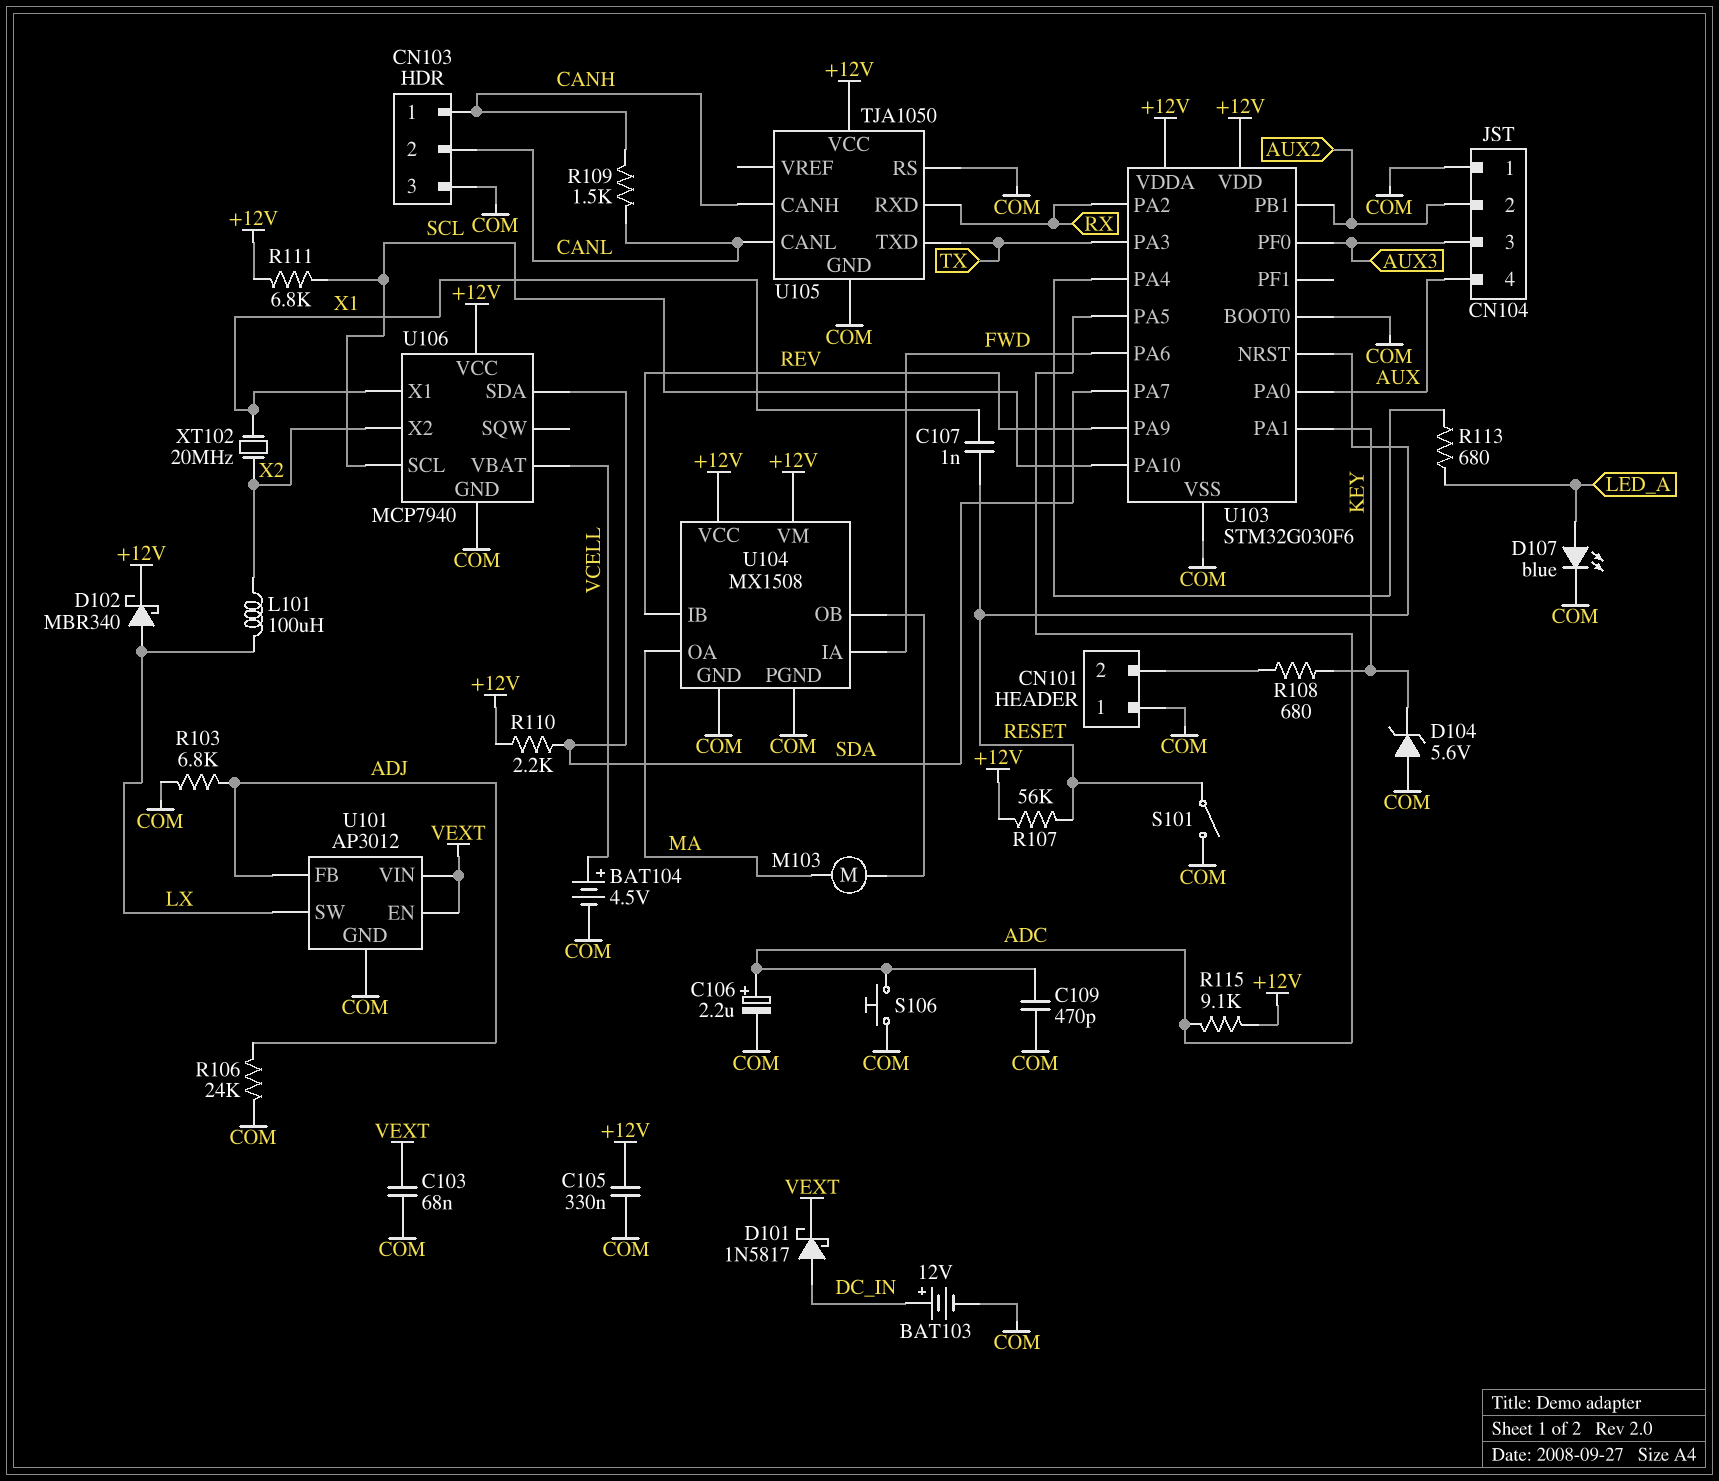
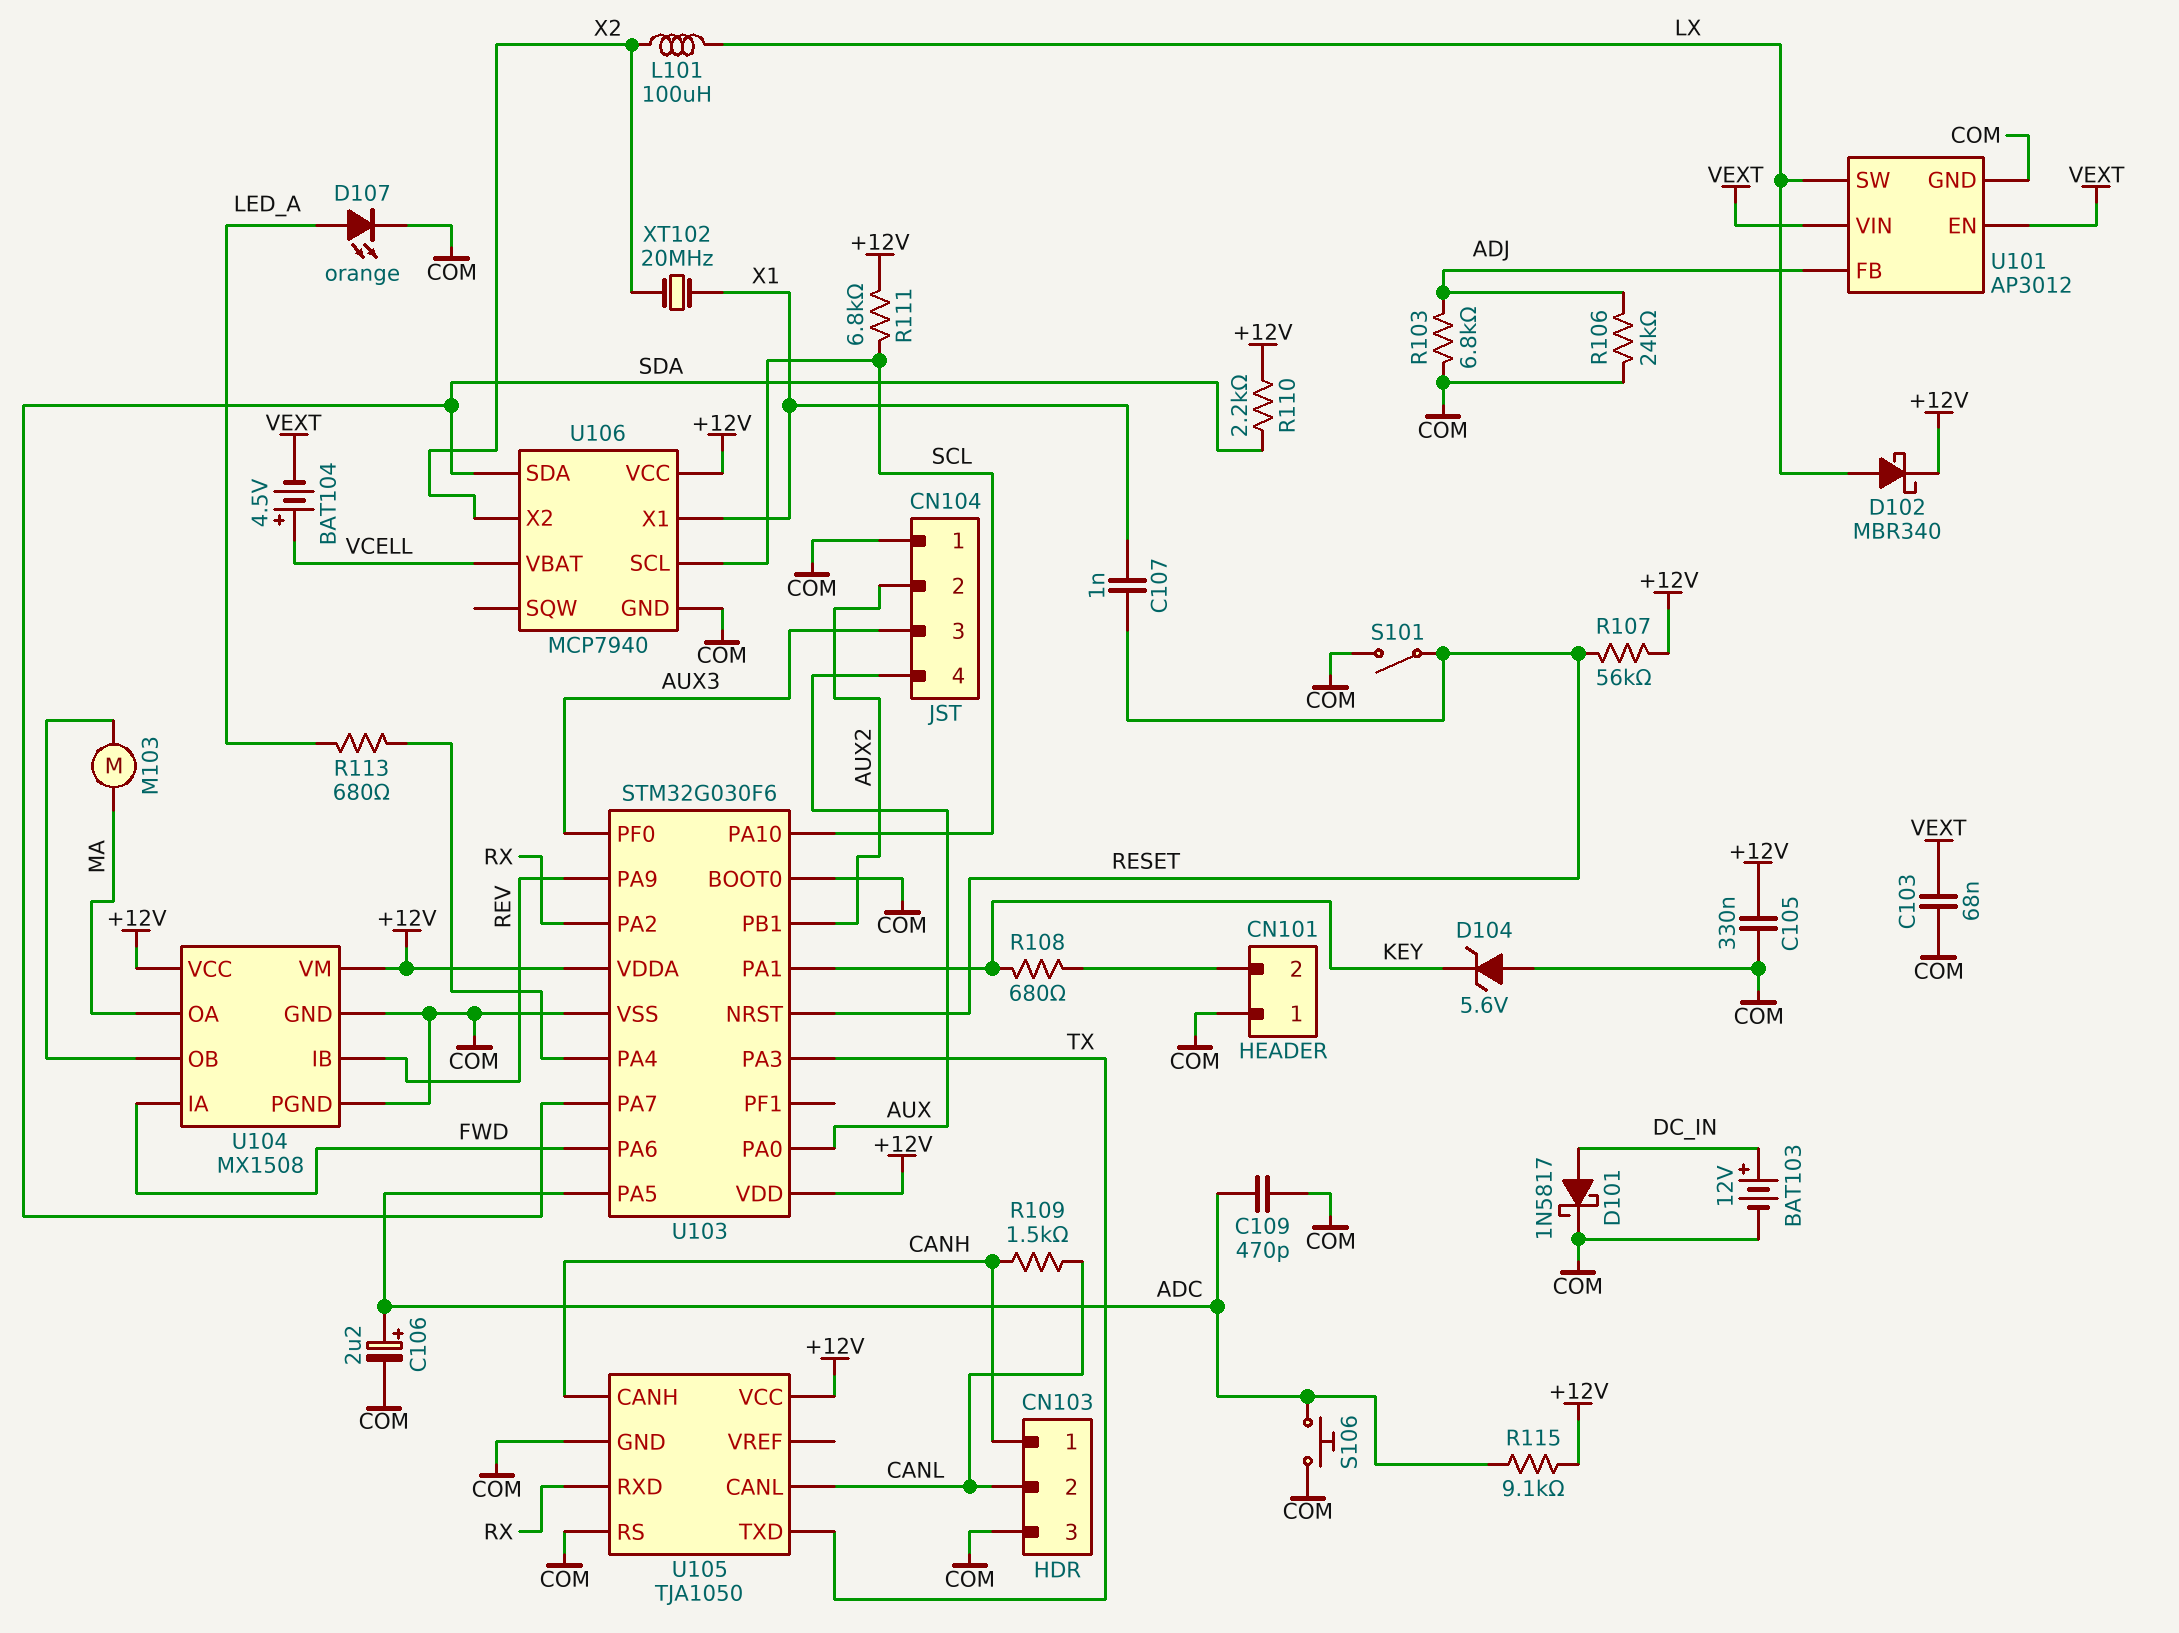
BAT104: 4.5V (plus VCELL, minus COM) -> 4.5V (plus VCELL, minus VEXT)
D101: schottky 1N5817 (A DC_IN, K VEXT) -> schottky 1N5817 (A DC_IN, K COM)
D107: LED blue (A LED_A, K COM) -> LED orange (A LED_A, K COM)

